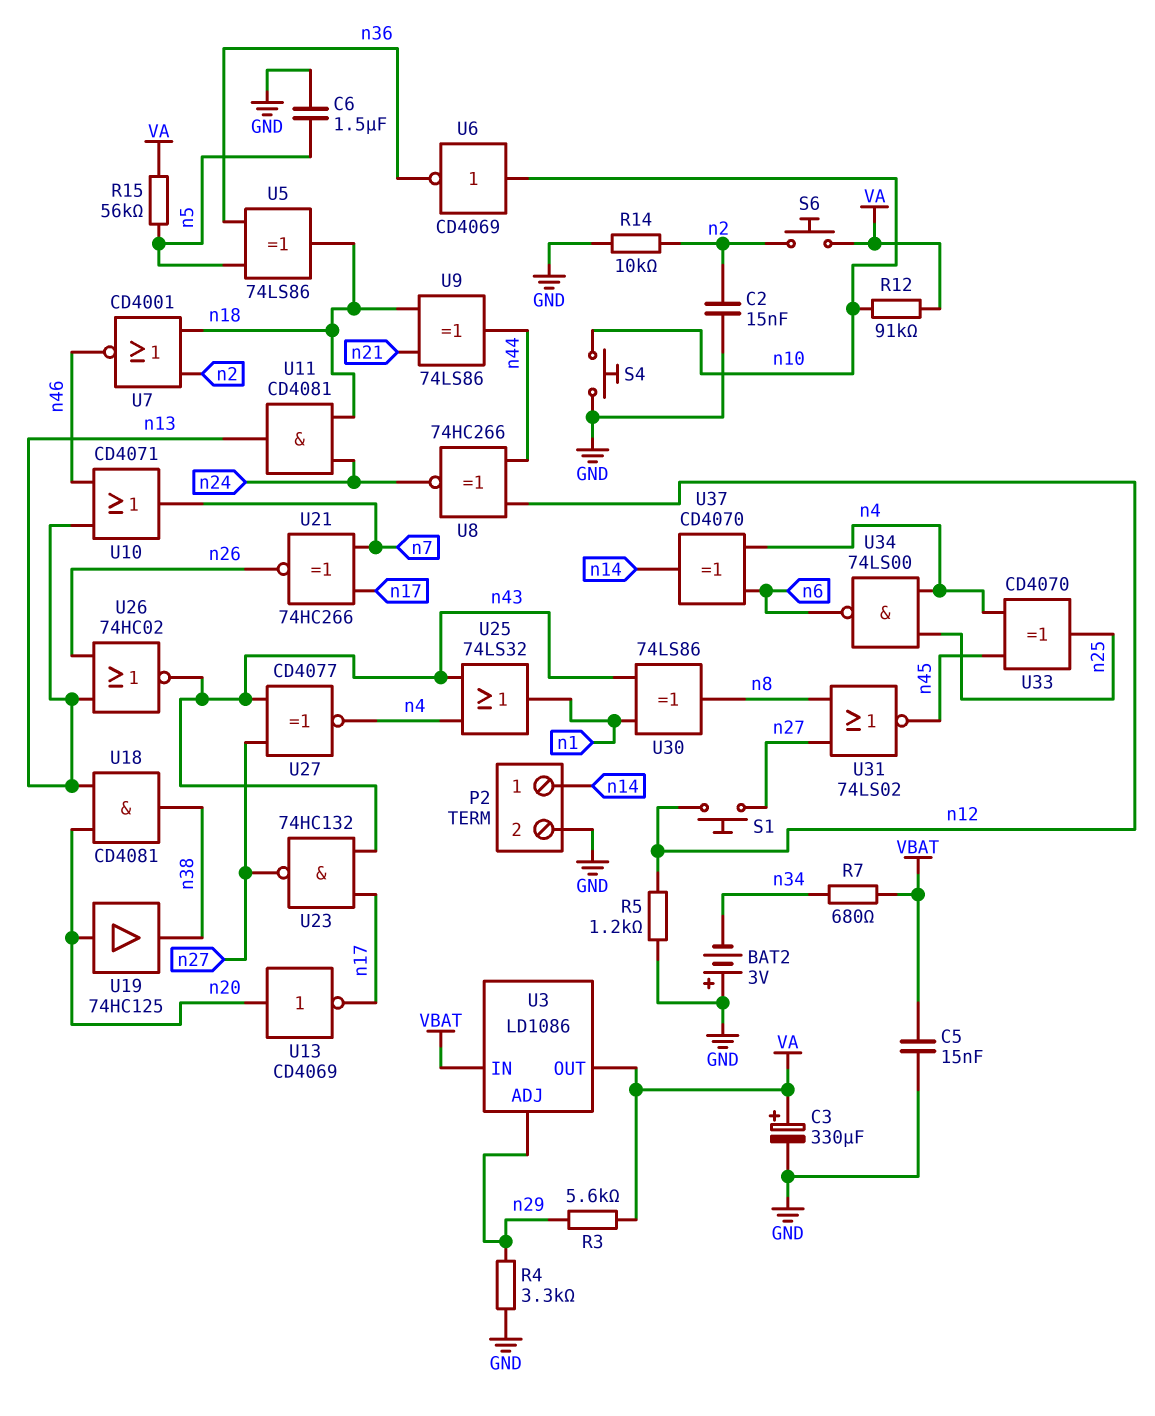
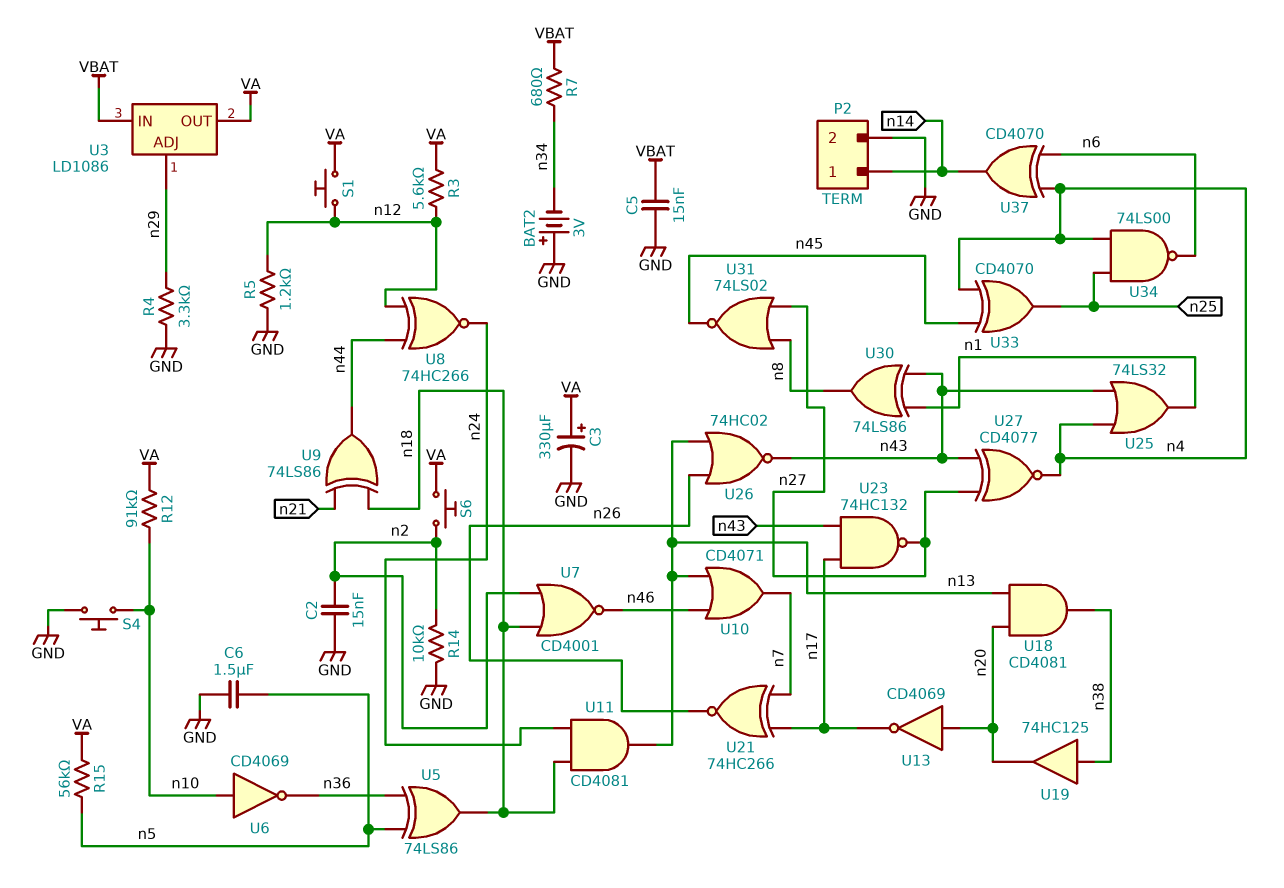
R3: 5.6k (VA, n29) -> 5.6k (VA, n12)
S1: button (n12, n27) -> button (VA, n12)
U19: buffer 74HC125 (in n20, out n38) -> buffer 74HC125 (in n38, out n20)

